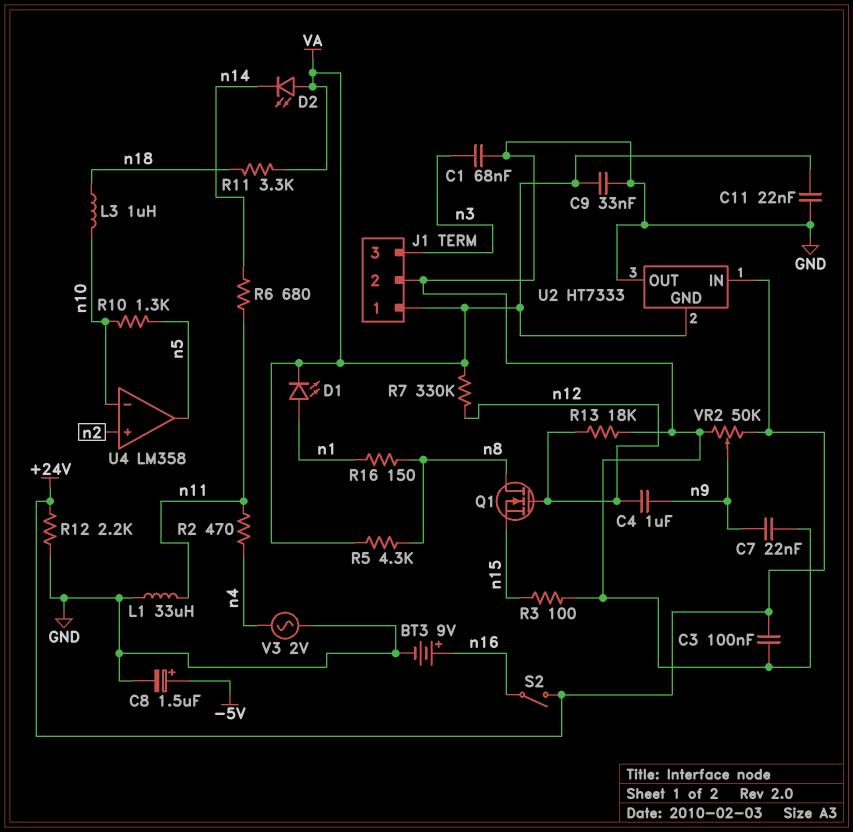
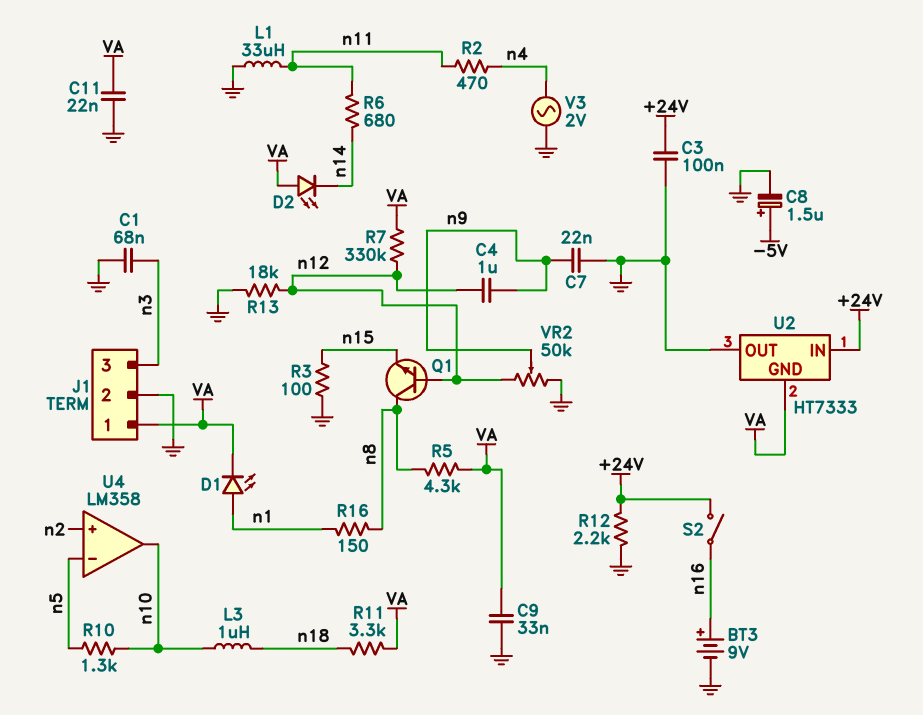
Q1: NMOS (G n12, D n8, S n15) -> NPN (B n12, C n8, E n15)
U4 pin in-: n10 -> n5
U4 pin out: n5 -> n10
VR2: 50k (+24V, GND, wiper n9) -> 50k (GND, n12, wiper n9)

